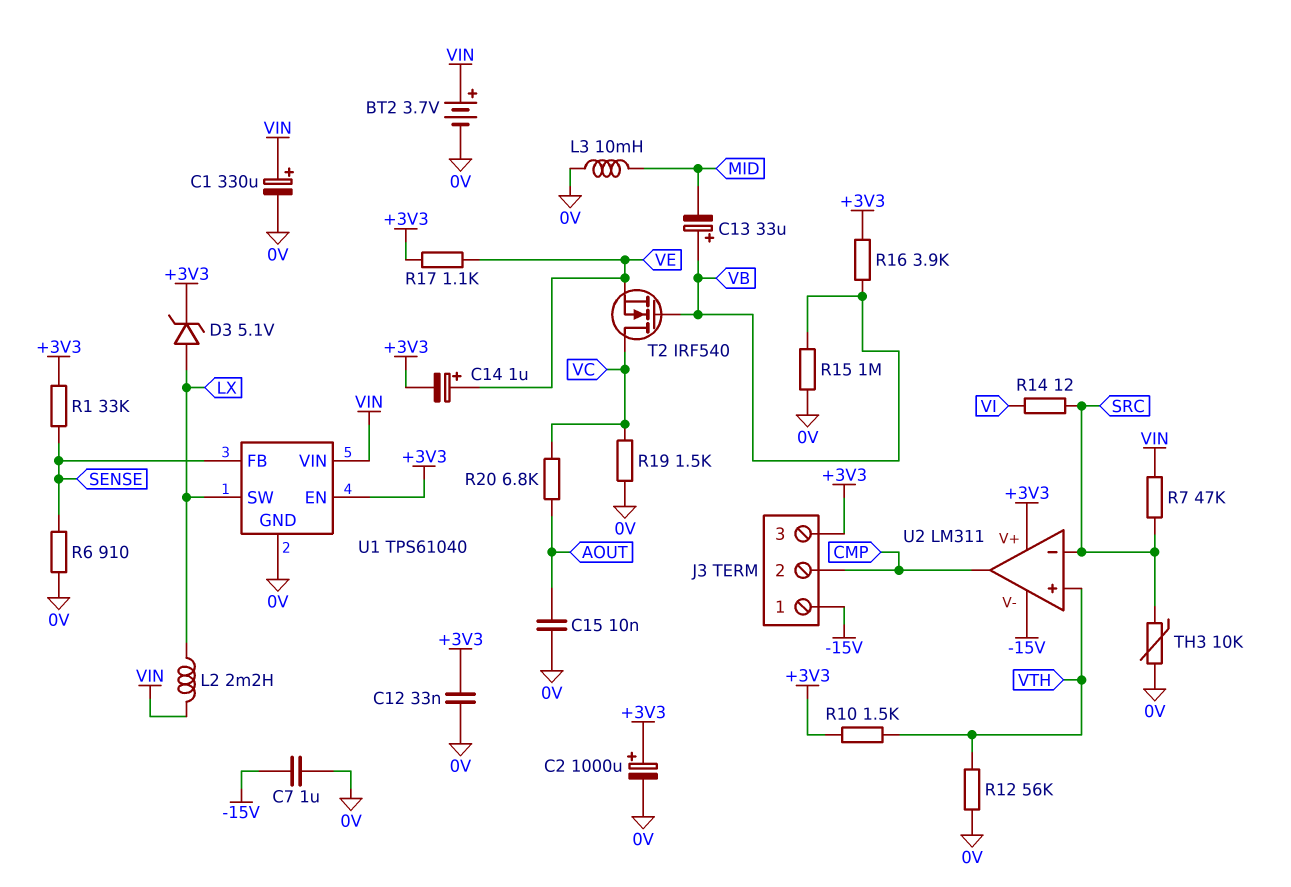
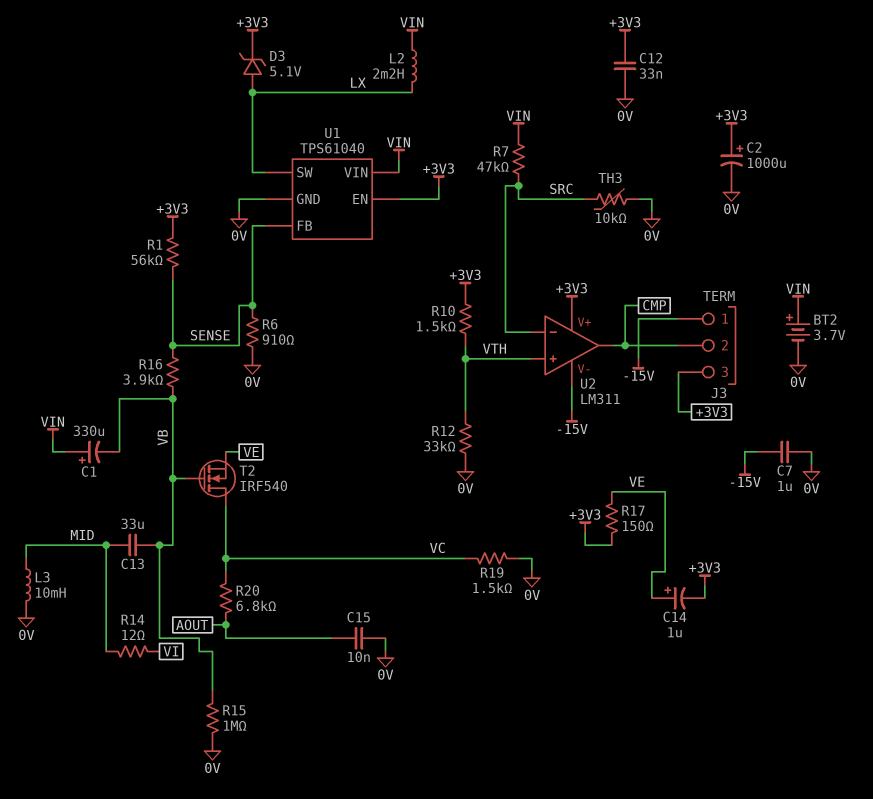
C1: 330uF (plus VIN, minus 0V) -> 330uF (plus VIN, minus VB)
C13: 33uF (plus VB, minus MID) -> 33uF (MID, VB)
R1: 33k (+3V3, SENSE) -> 56k (+3V3, SENSE)
R12: 56k (0V, VTH) -> 33k (0V, VTH)
R14: 12 (SRC, VI) -> 12 (MID, VI)
R16: 3.9k (+3V3, VB) -> 3.9k (SENSE, VB)
R17: 1.1k (+3V3, VE) -> 150 (+3V3, VE)

